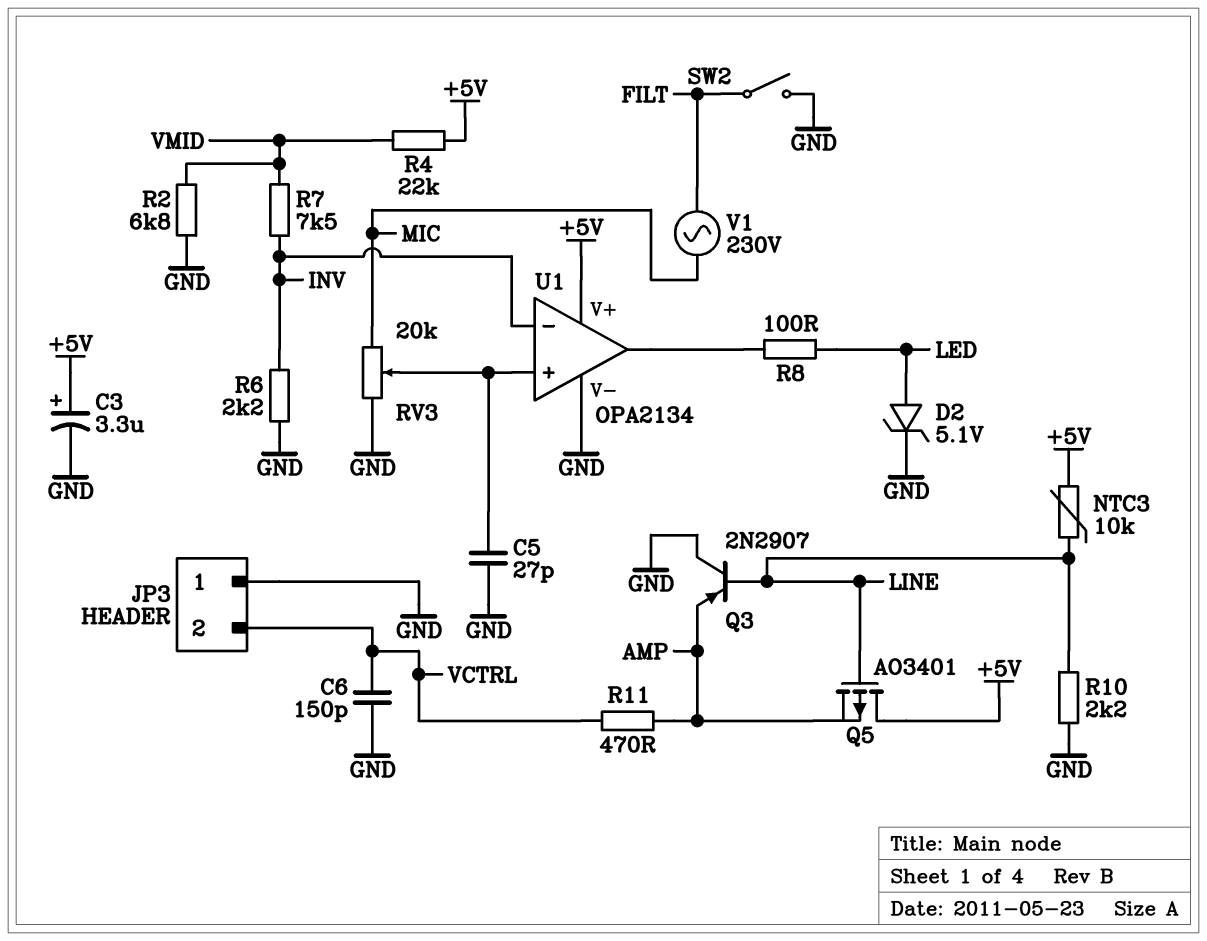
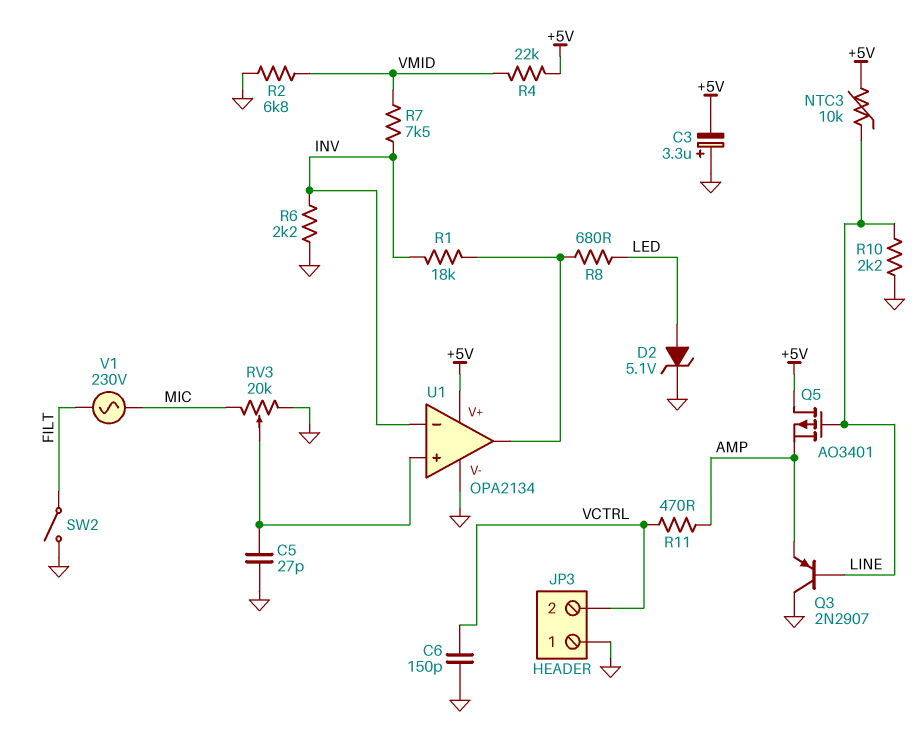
C3: 3.3uF (plus +5V, minus GND) -> 3.3uF (plus GND, minus +5V)
R1: none -> 18k (INV, U1/out)
R8: 100 (LED, U1/out) -> 680 (LED, U1/out)

